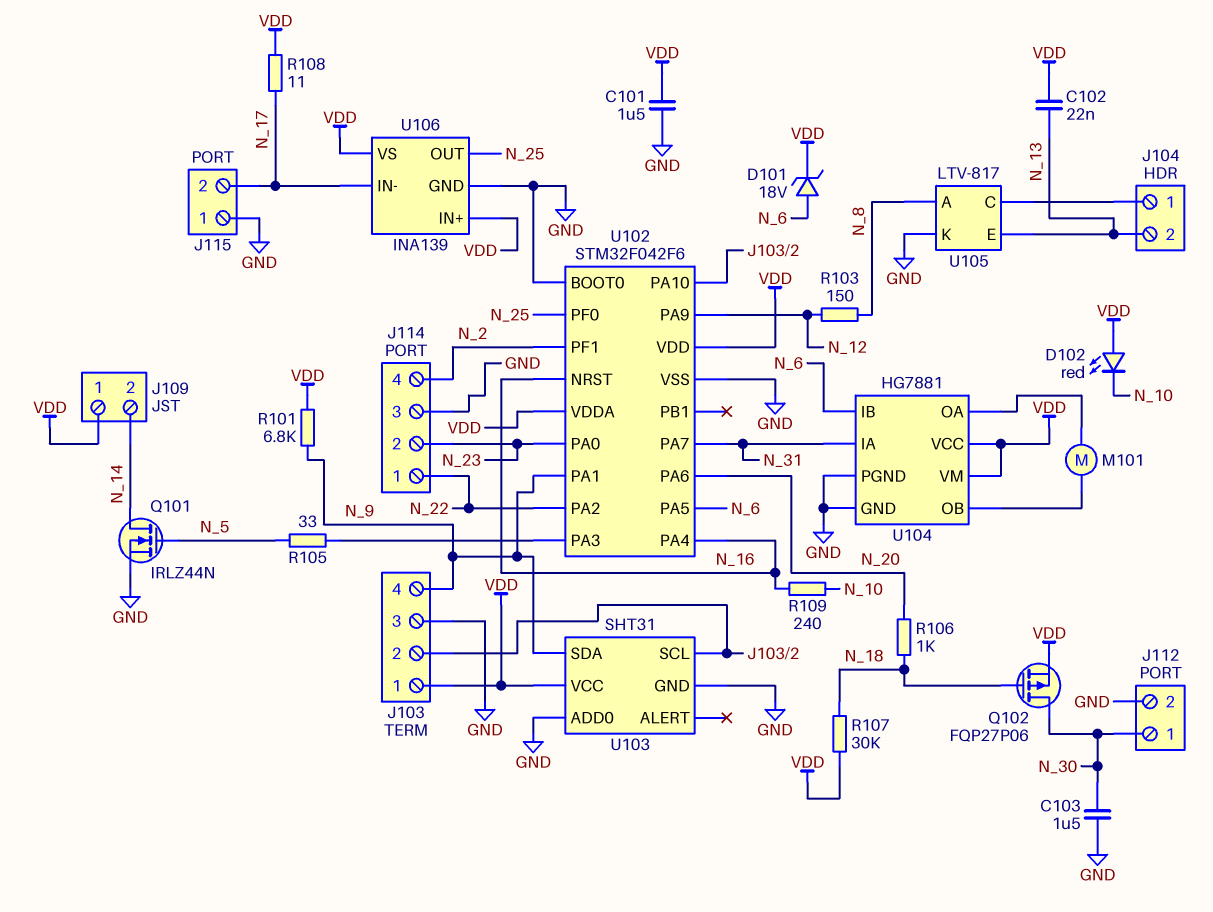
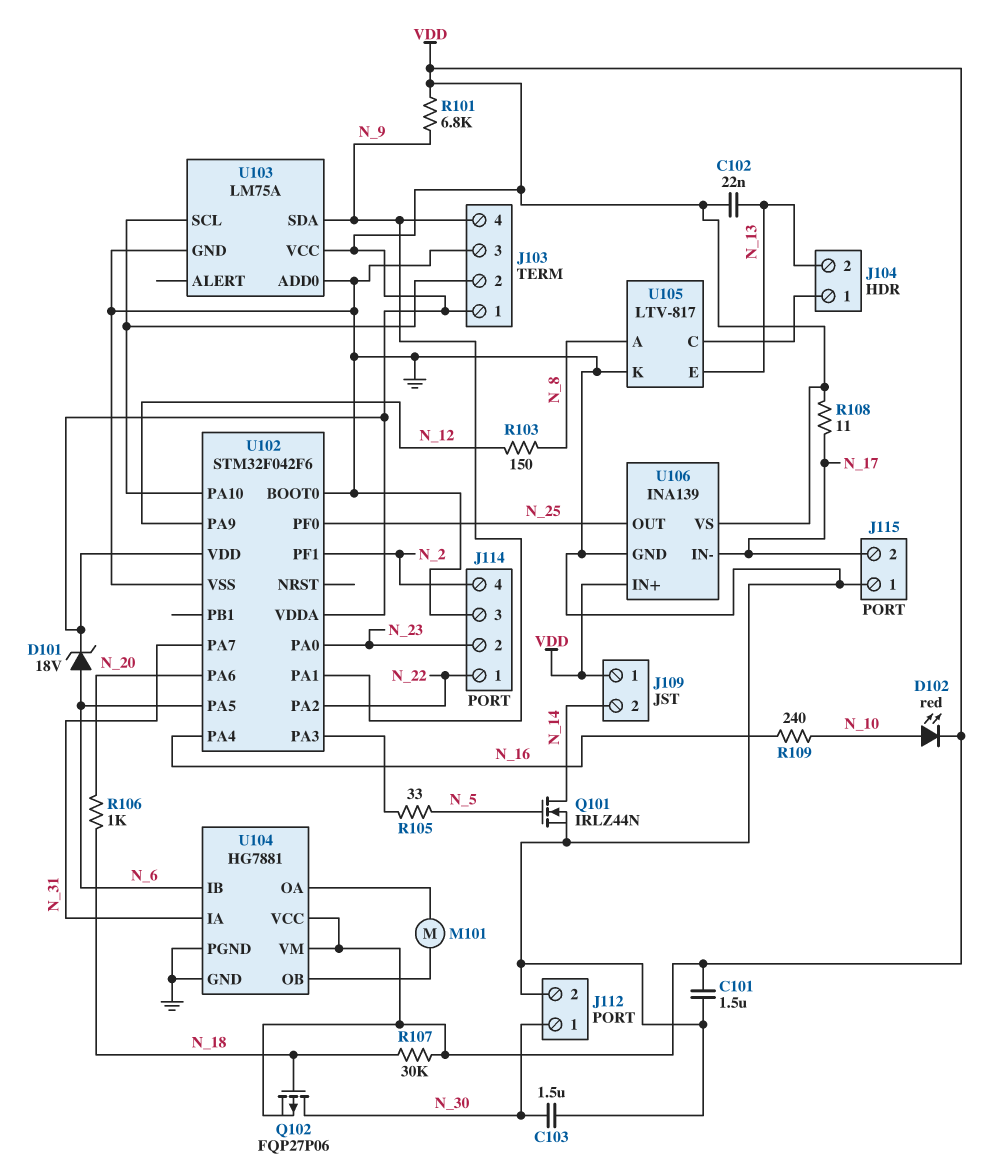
D102: LED red (A VDD, K N_10) -> LED red (A N_10, K VDD)
U102 pin NRST: N_16 -> none
U103: SHT31 -> LM75A

